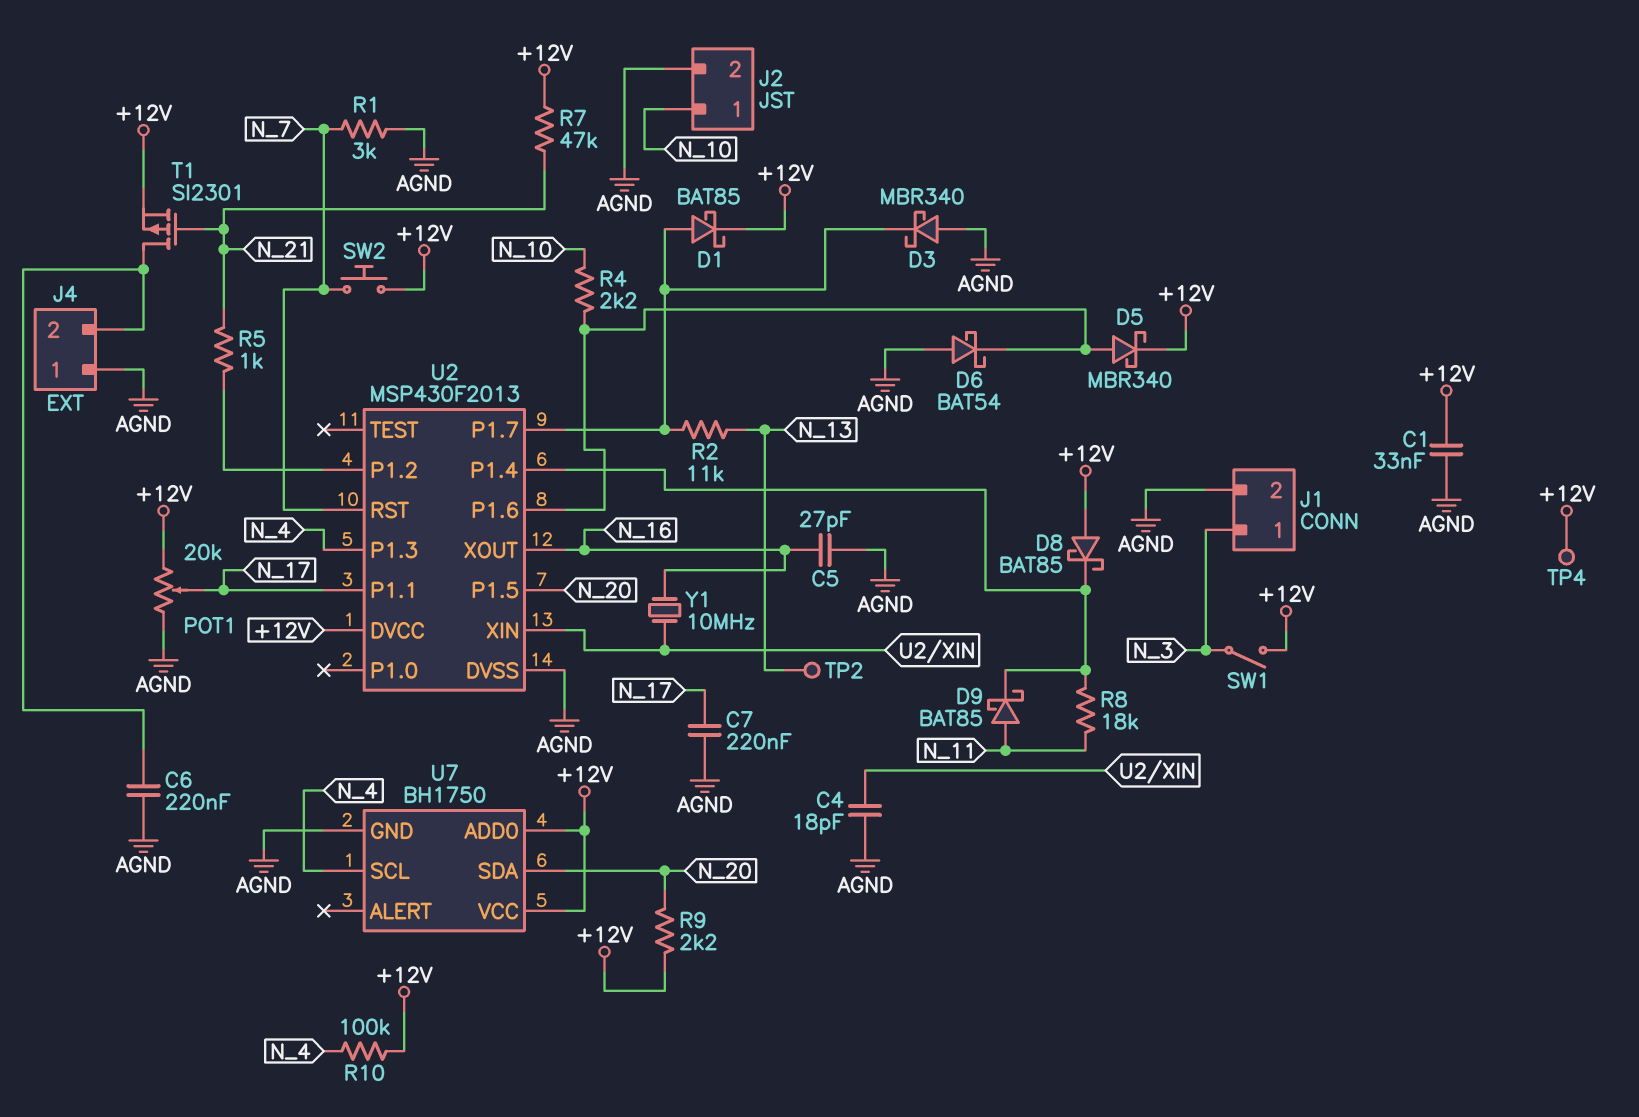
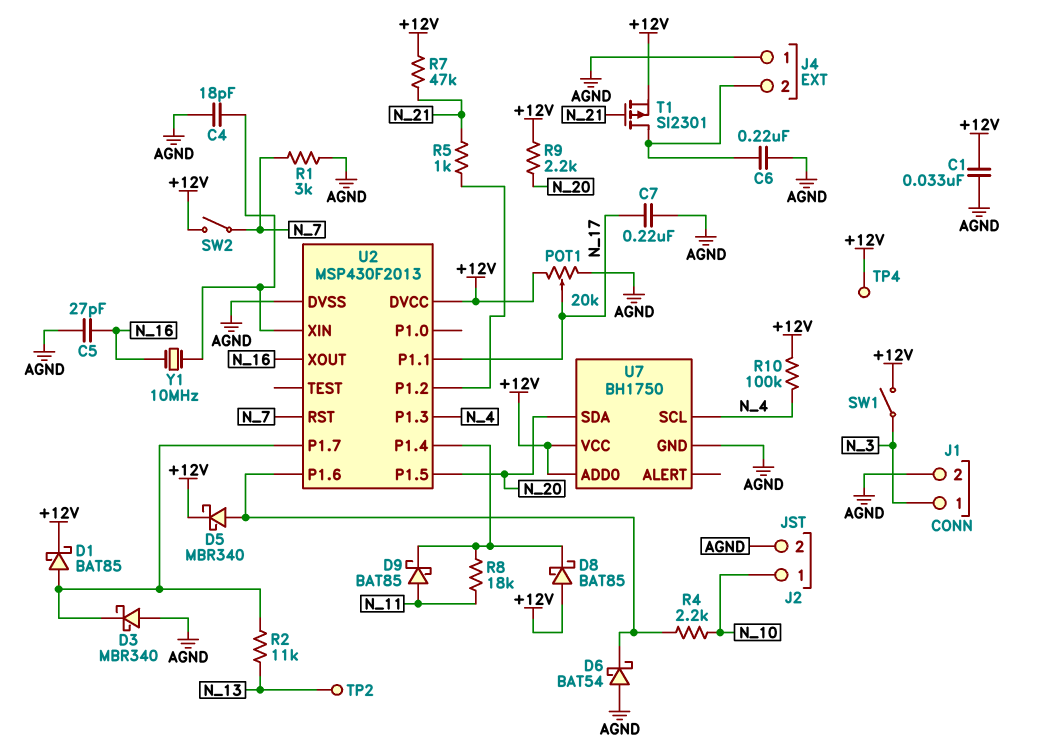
SW2: button (+12V, N_7) -> switch (+12V, N_7)

